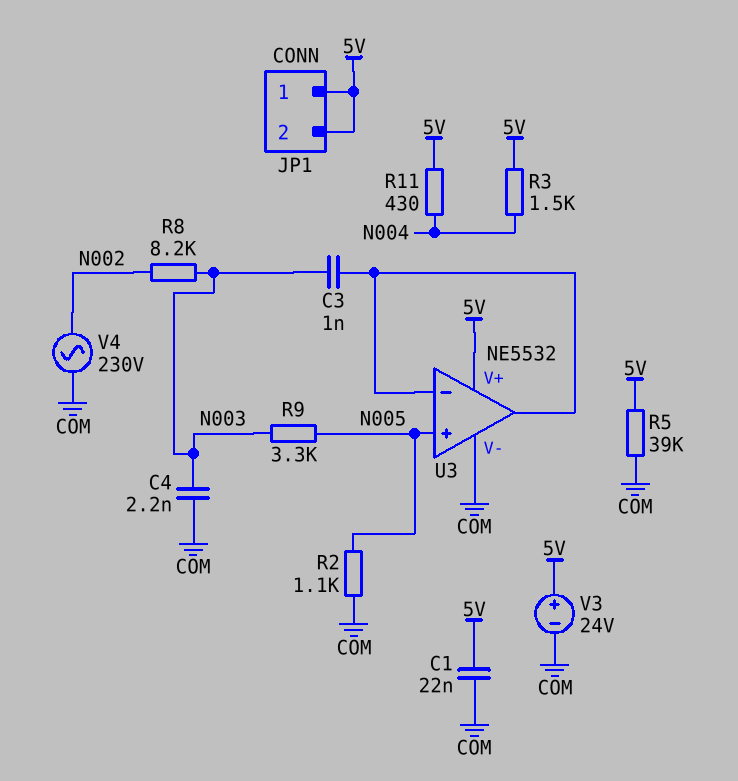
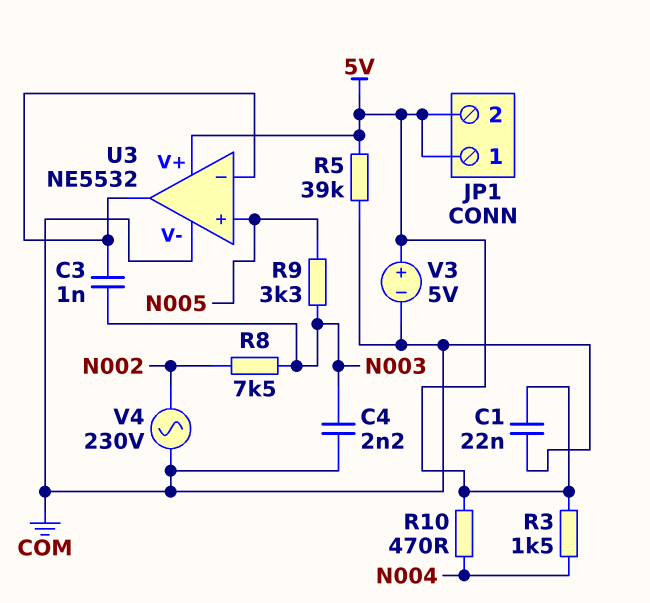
R2: 1.1k (COM, N005) -> none
R8: 8.2k (N002, N003) -> 7.5k (N002, N003)
R10: none -> 470 (5V, N004)
R11: 430 (5V, N004) -> none
V3: 24V (plus 5V, minus COM) -> 5V (plus 5V, minus COM)

